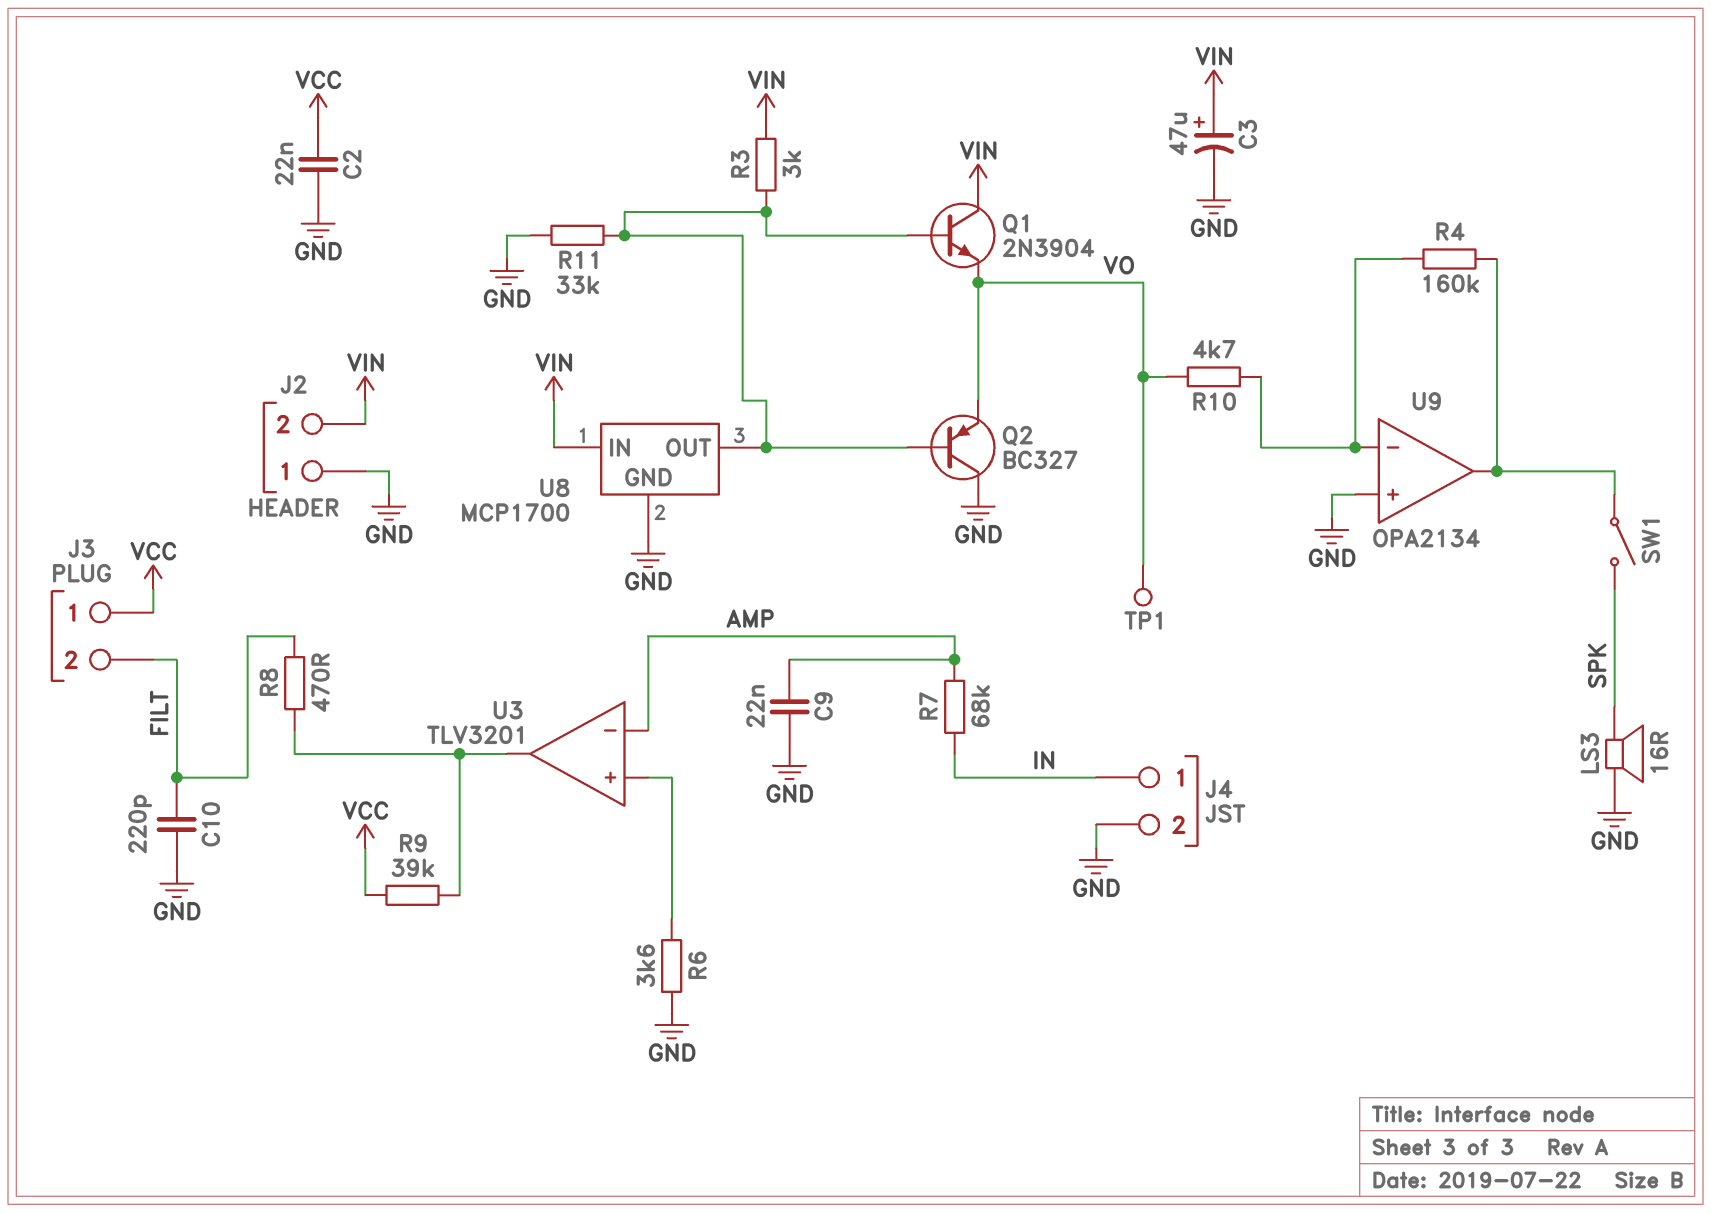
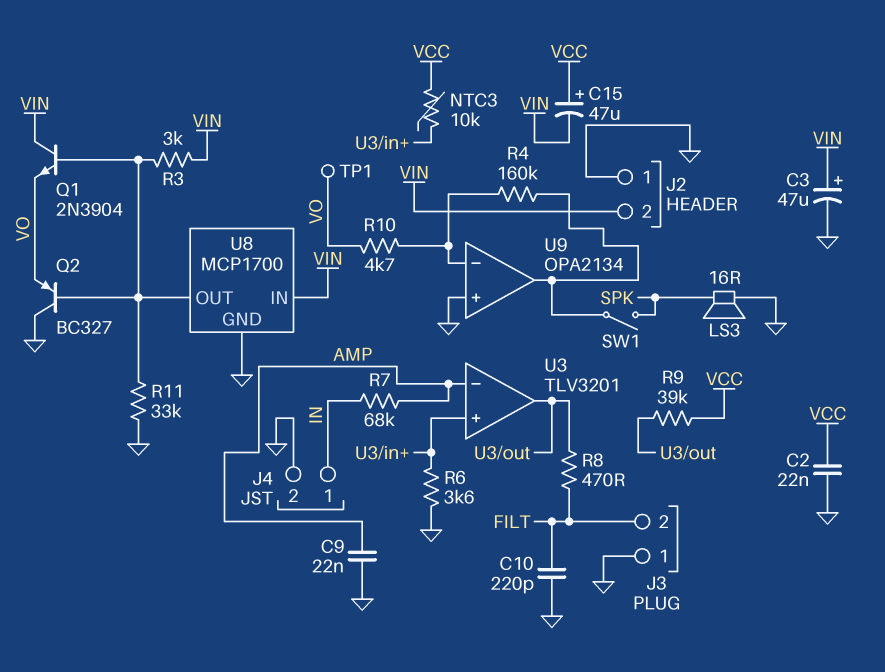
C15: none -> 47uF (plus VCC, minus VIN)
J3 pin 1: VCC -> GND
NTC3: none -> 10k (U3/in+, VCC)

